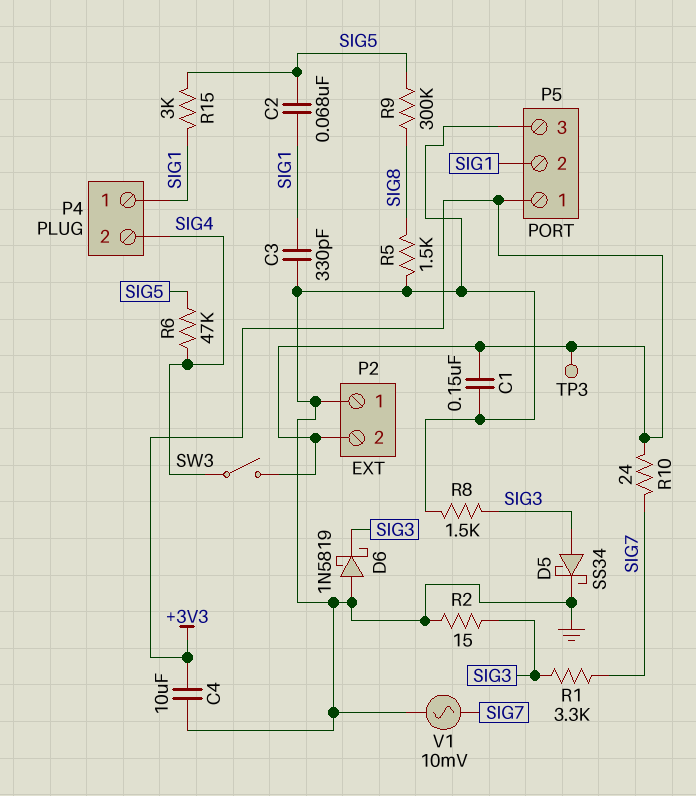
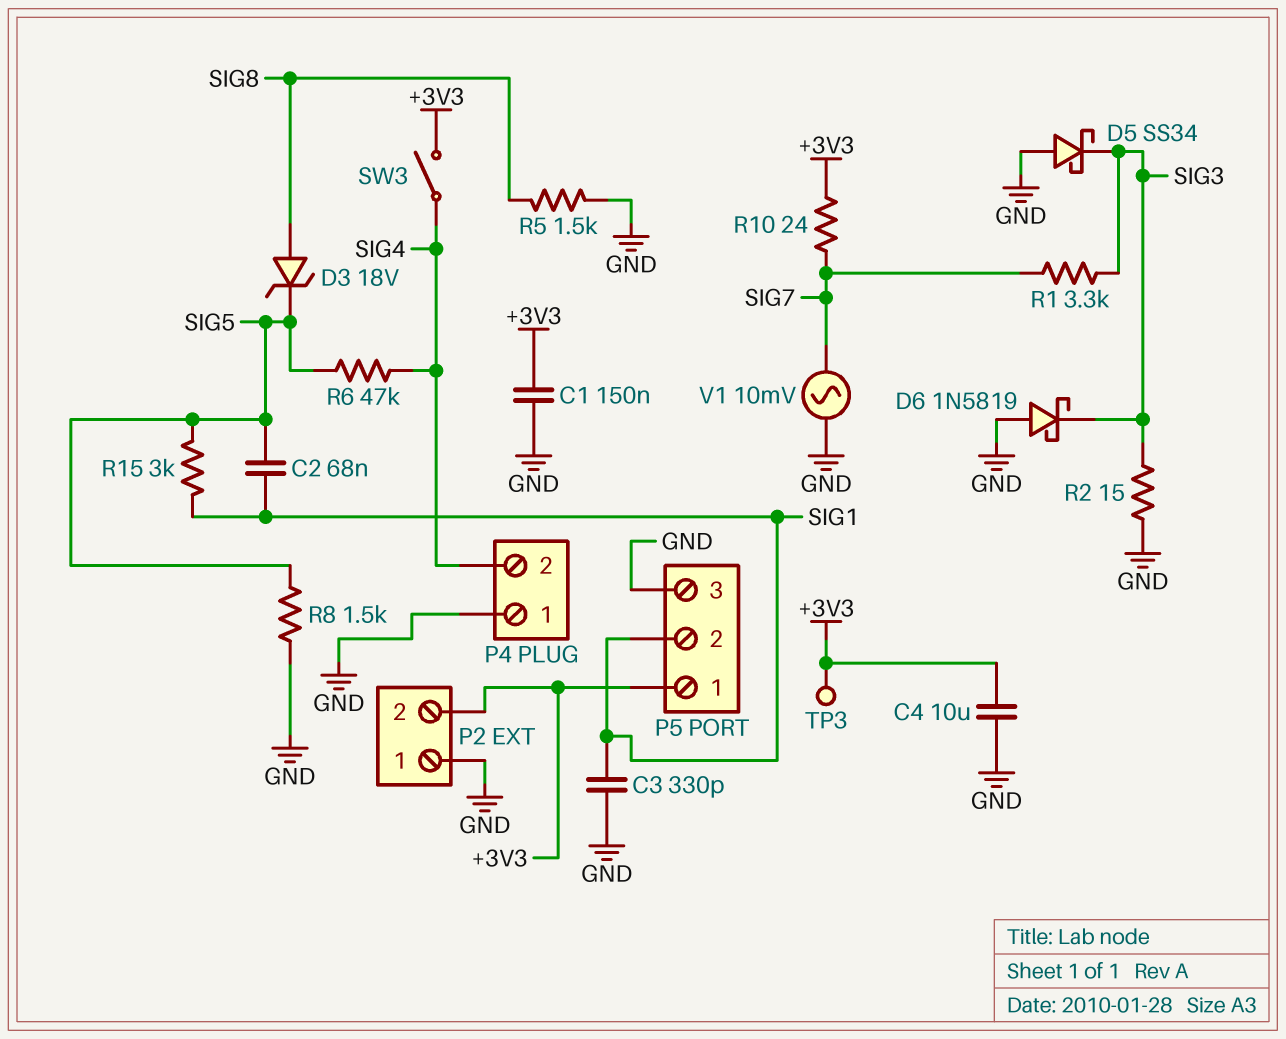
D3: none -> zener 18V (A SIG8, K SIG5)
D5: schottky SS34 (A SIG3, K GND) -> schottky SS34 (A GND, K SIG3)
P4 pin 1: SIG1 -> GND
R8: 1.5k (GND, SIG3) -> 1.5k (GND, SIG5)
R9: 300k (SIG5, SIG8) -> none

